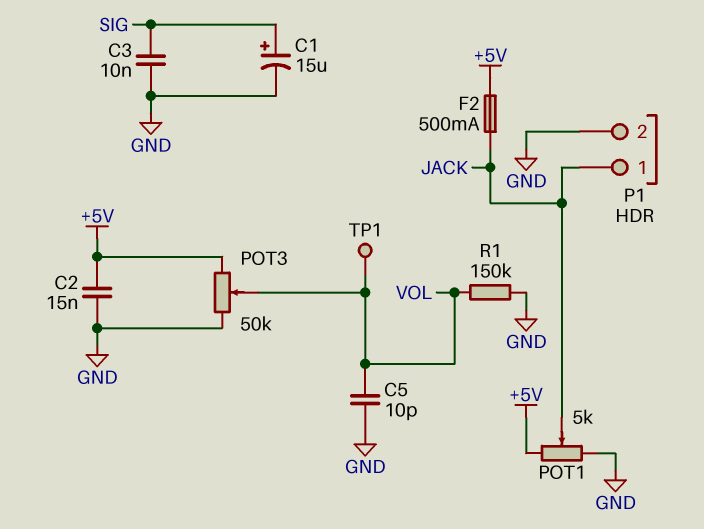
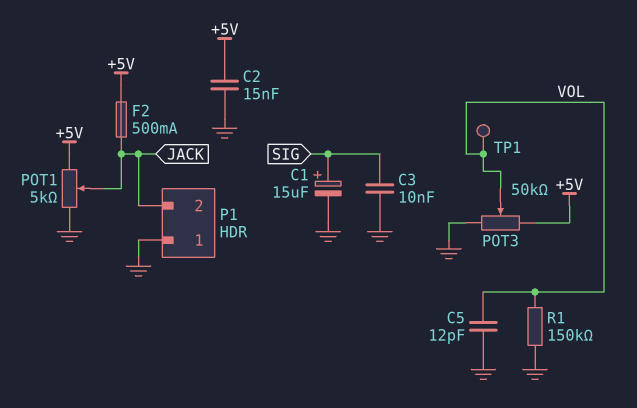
C5: 10pF (GND, VOL) -> 12pF (GND, VOL)
P1 pin 1: JACK -> GND
P1 pin 2: GND -> JACK

